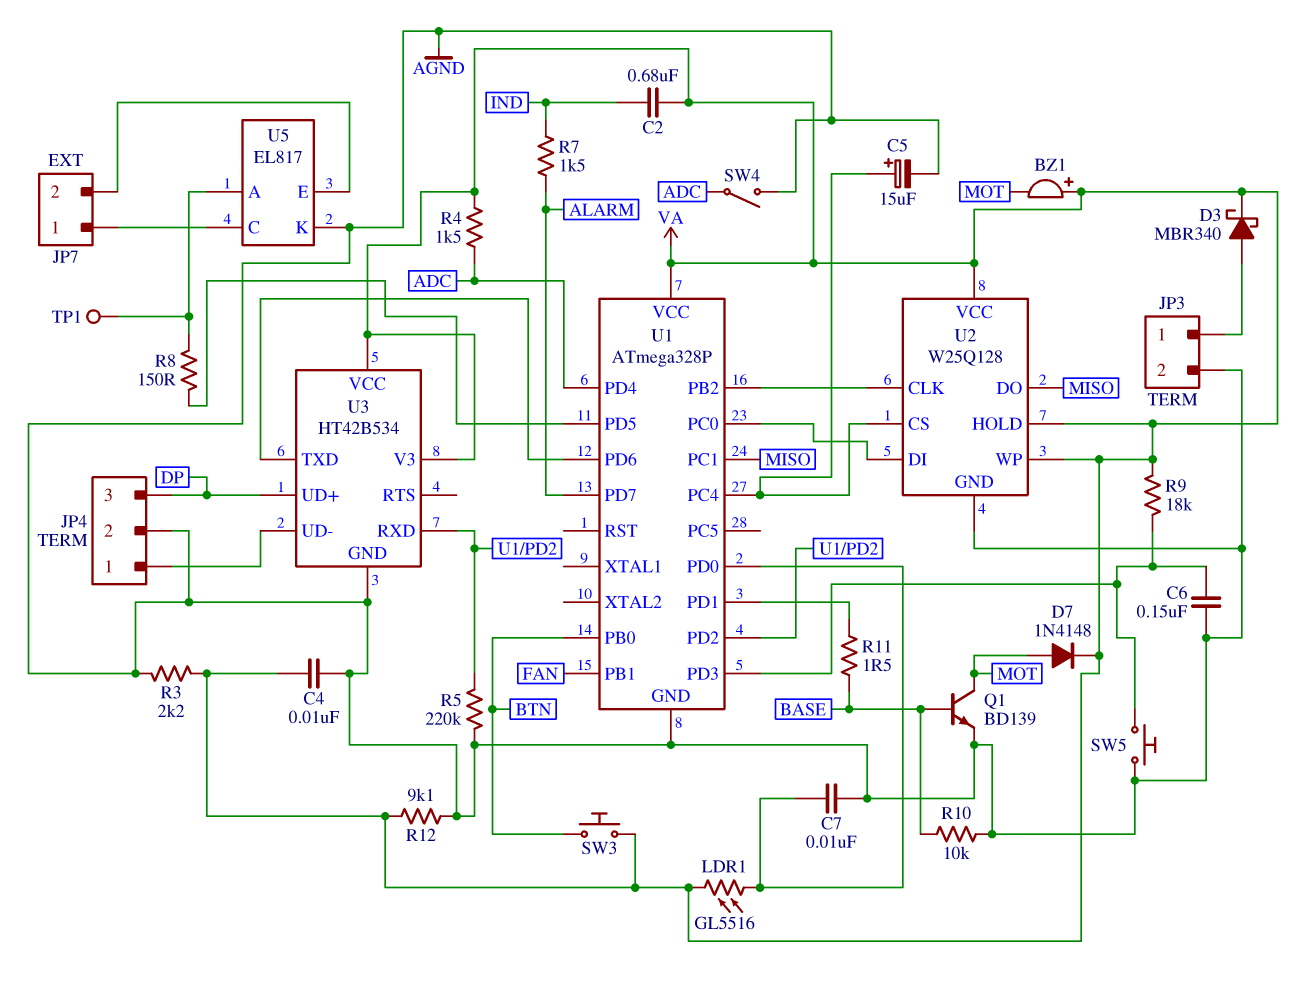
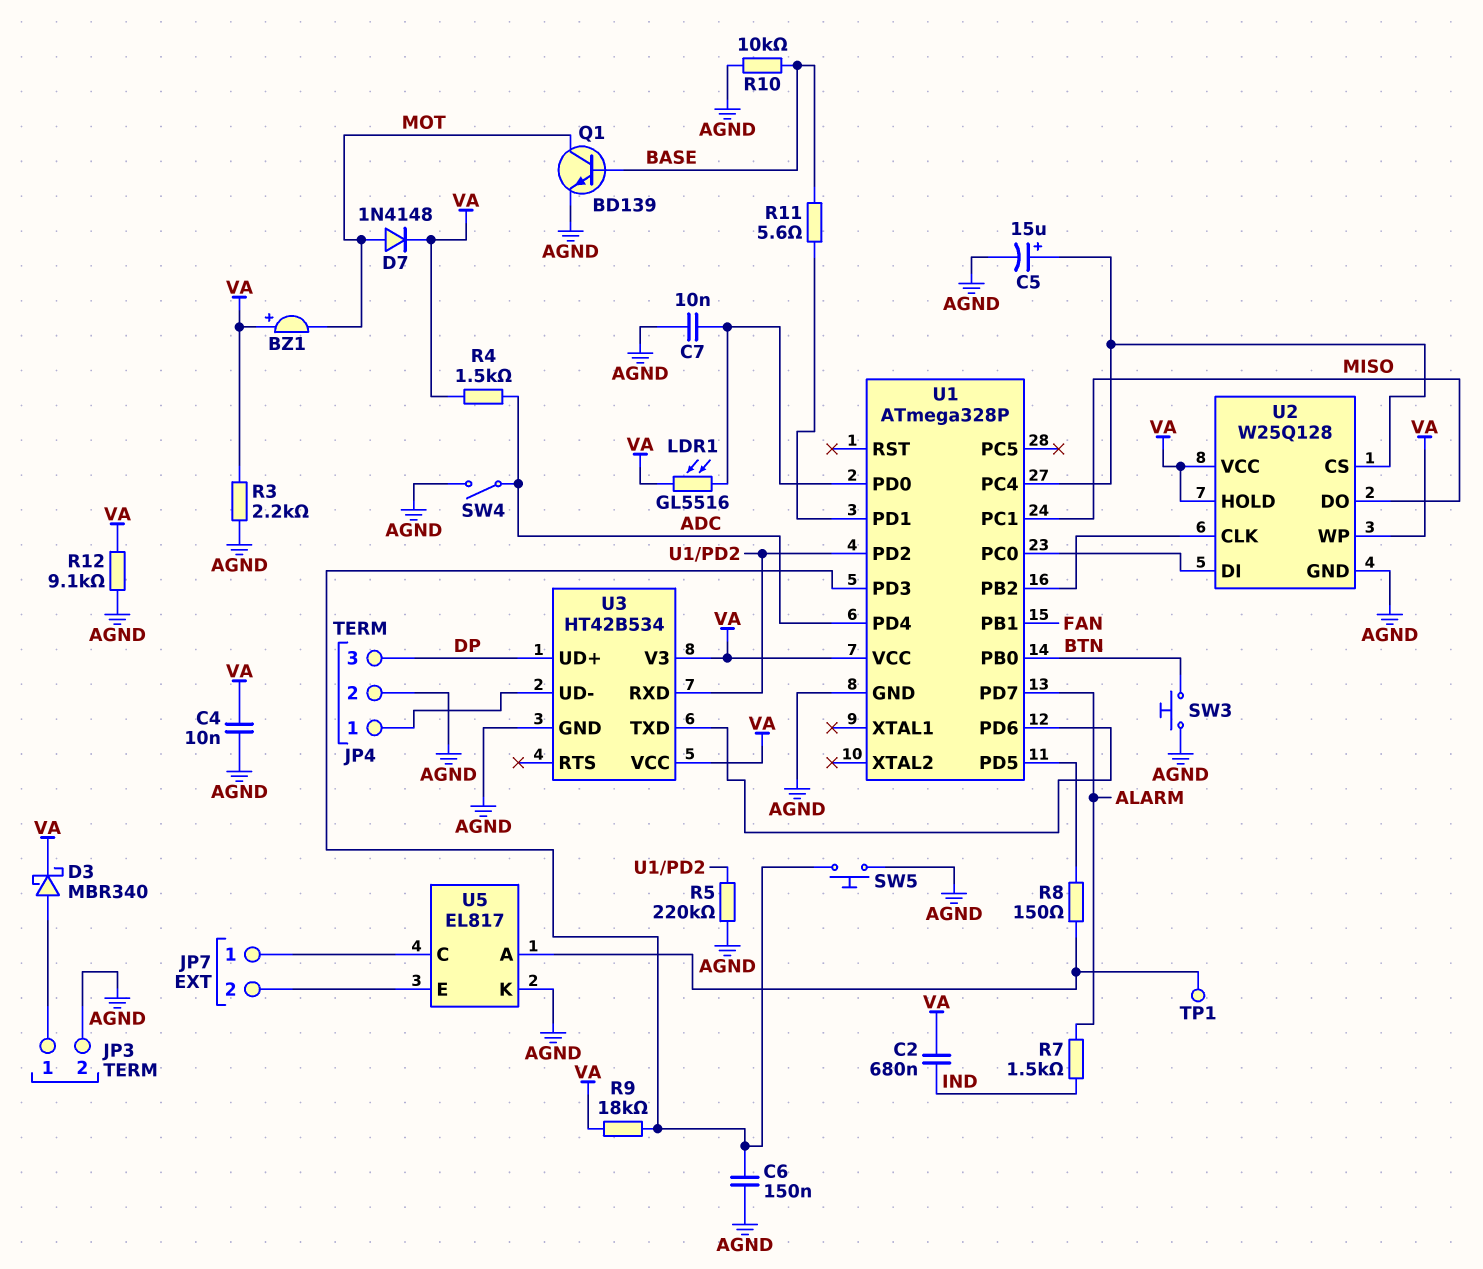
R11: 1.5 (BASE, U1/PD1) -> 5.6 (BASE, U1/PD1)
SW3: button (BTN, VA) -> button (AGND, BTN)

